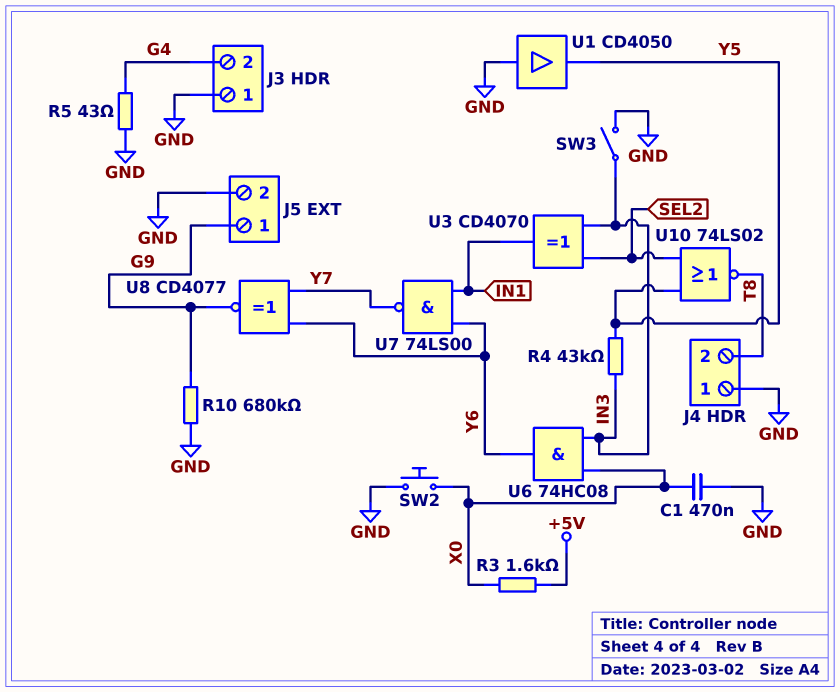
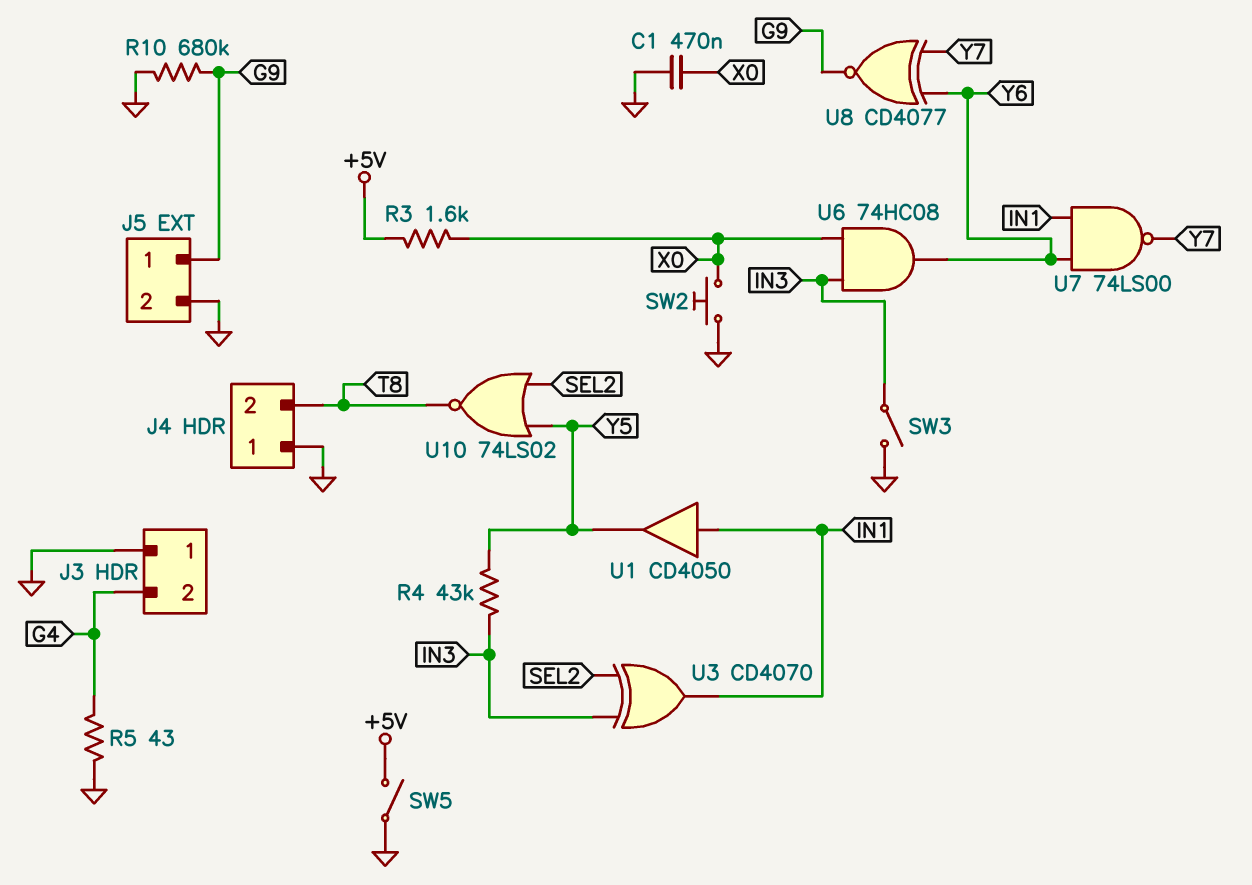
SW5: none -> switch (+5V, GND)
U1: buffer CD4050 (in GND, out Y5) -> buffer CD4050 (in IN1, out Y5)

